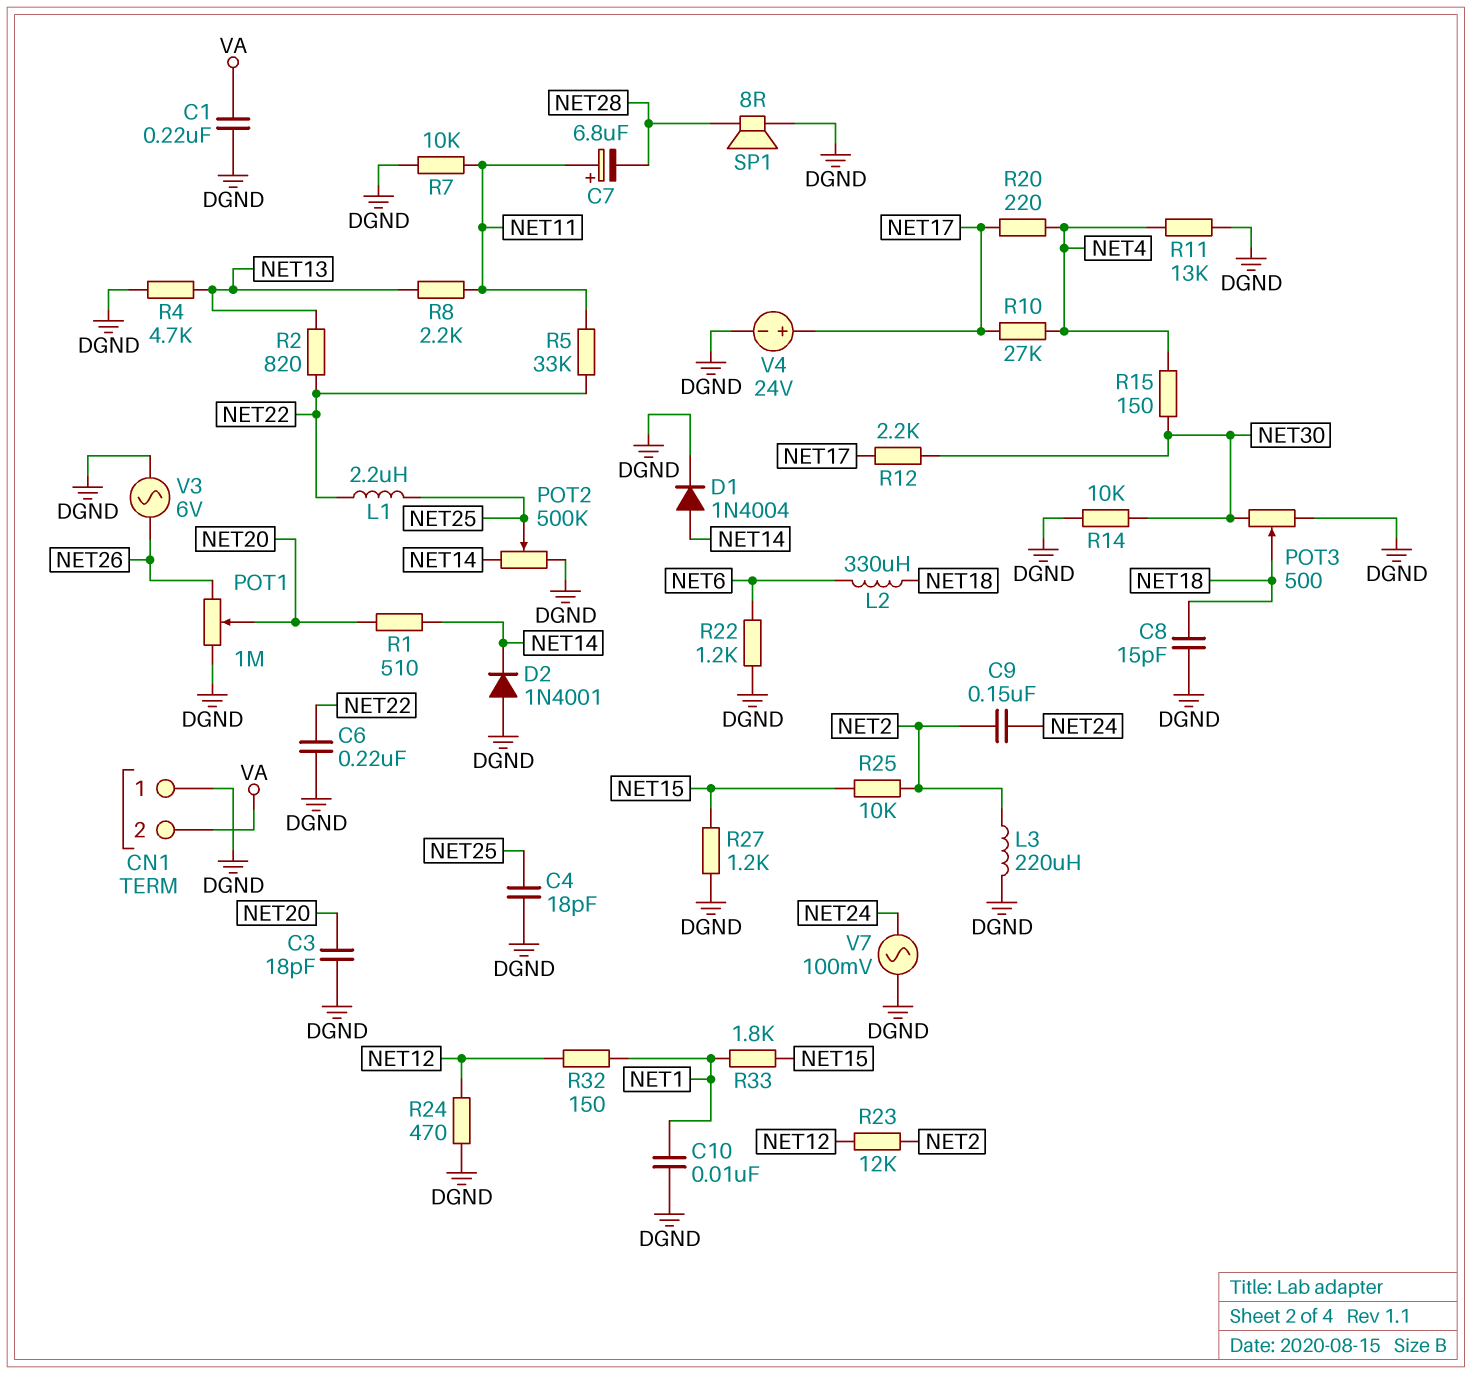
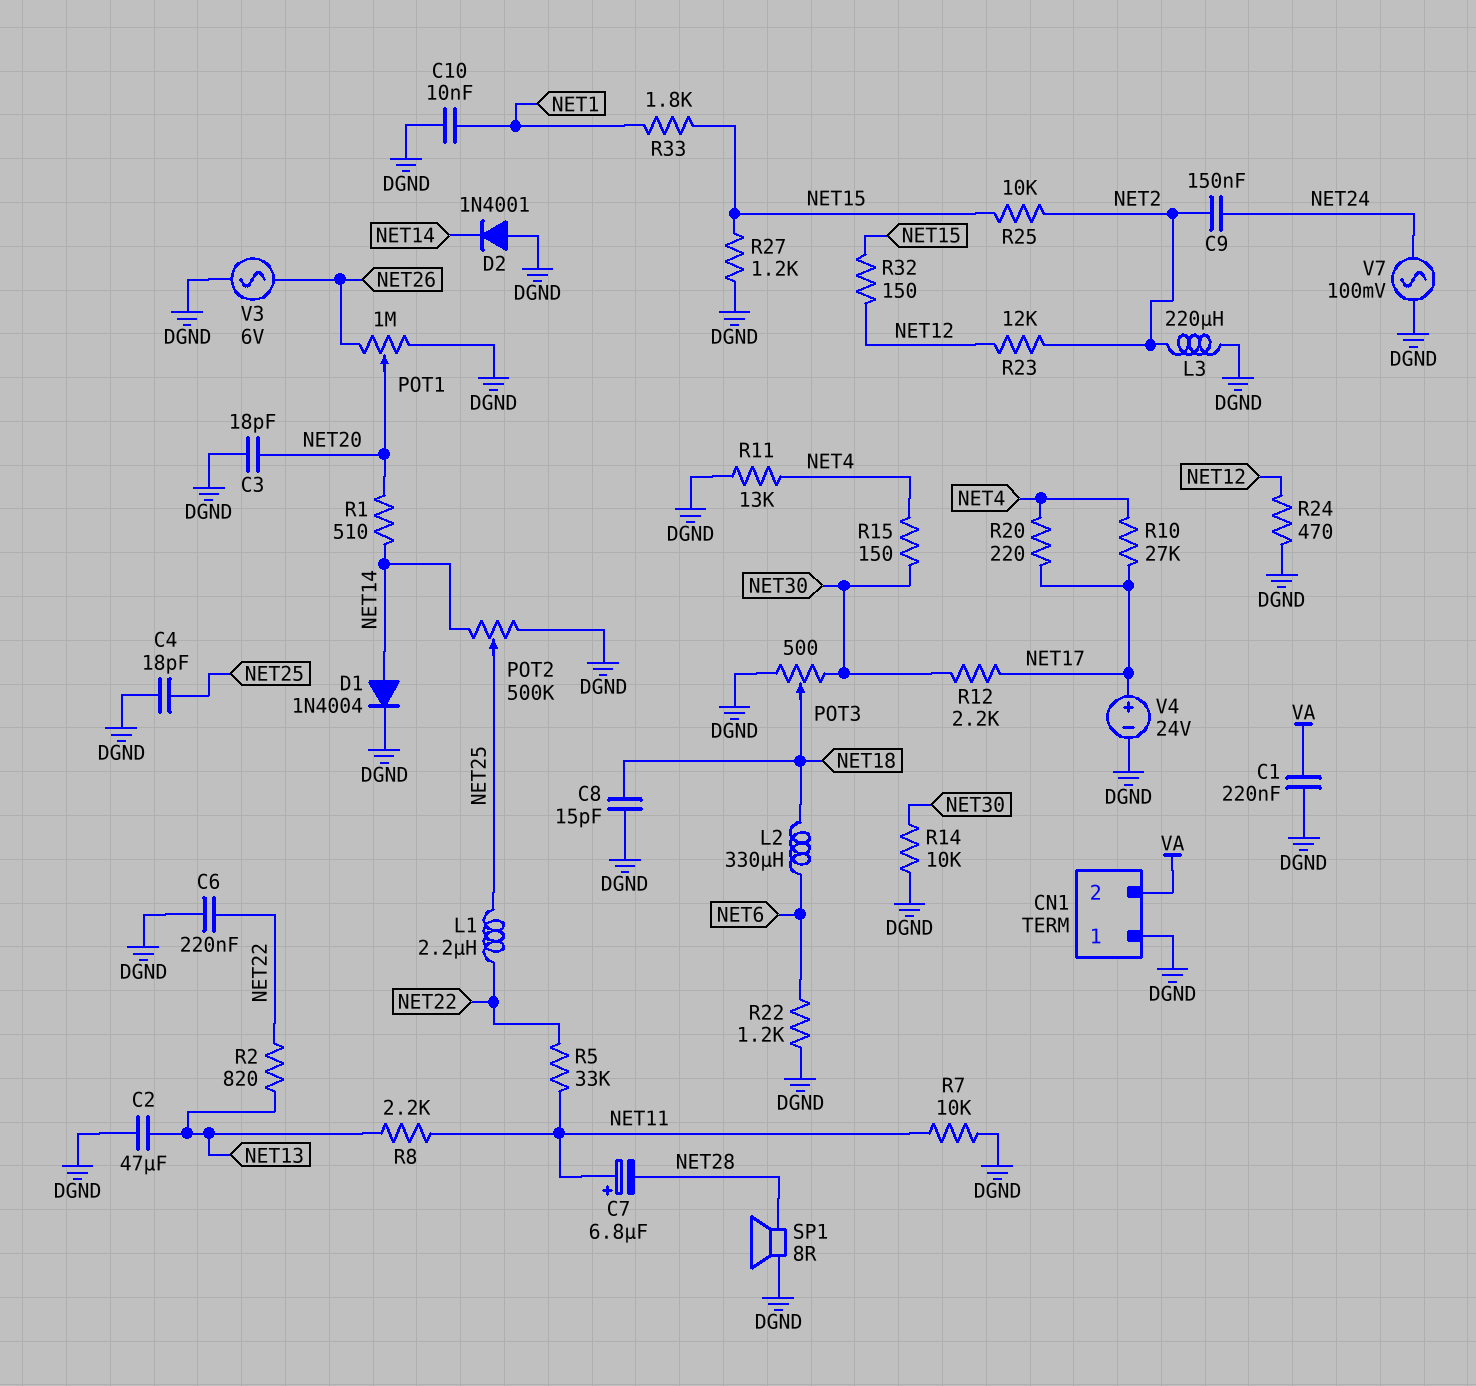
C2: none -> 47uF (DGND, NET13)
R4: 4.7k (DGND, NET13) -> none
R32: 150 (NET1, NET12) -> 150 (NET12, NET15)

